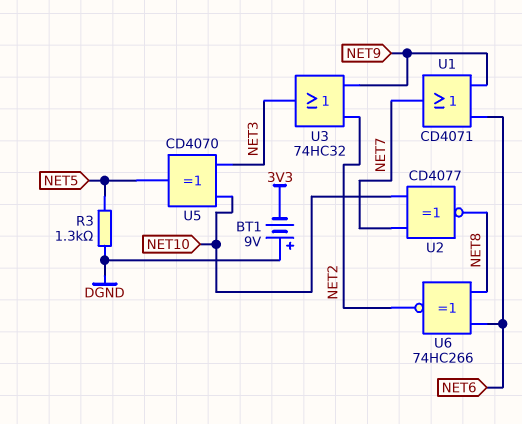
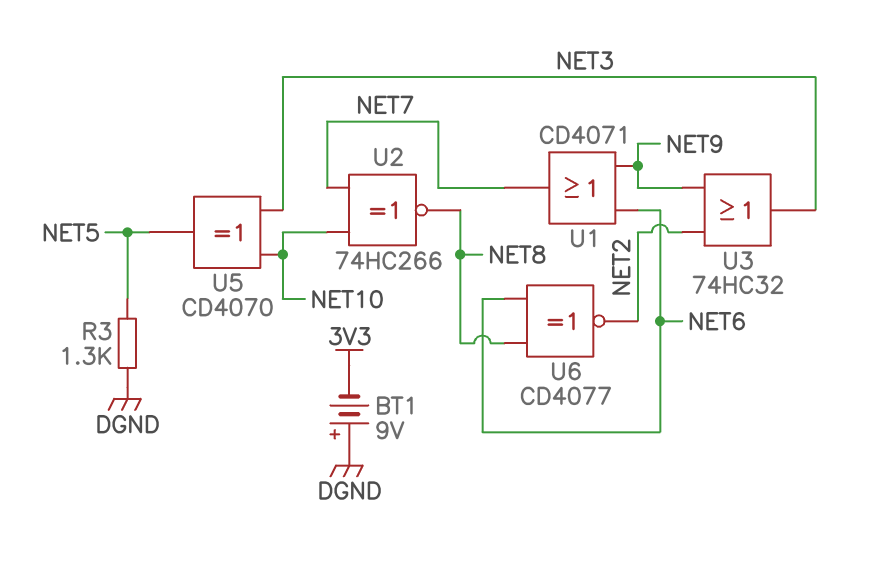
U2: XNOR CD4077 (in NET7, in NET10, out NET8) -> XNOR 74HC266 (in NET7, in NET10, out NET8)
U6: XNOR 74HC266 (in NET6, in NET8, out NET2) -> XNOR CD4077 (in NET6, in NET8, out NET2)

